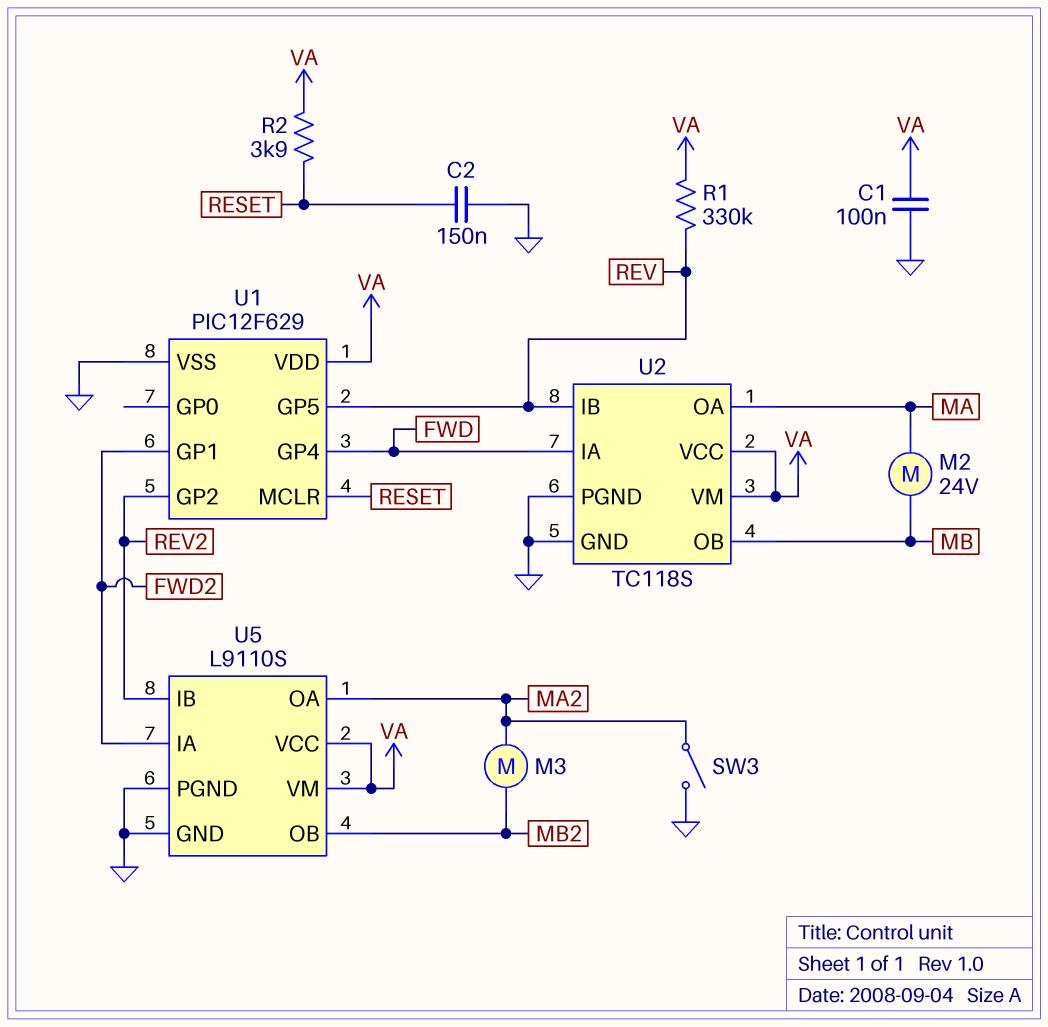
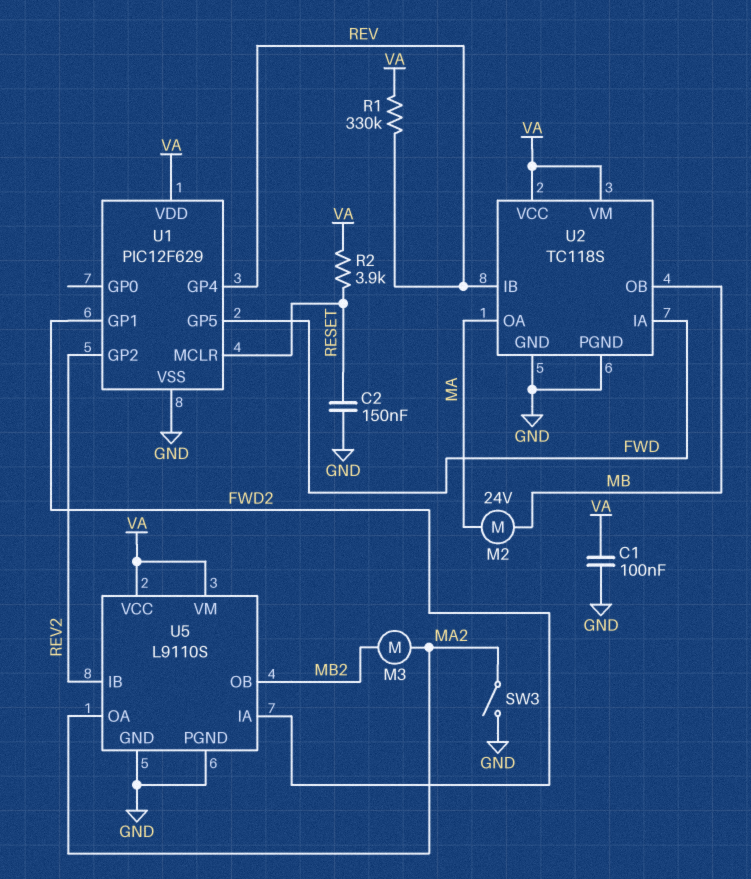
U1 pin GP4: FWD -> REV
U1 pin GP5: REV -> FWD

